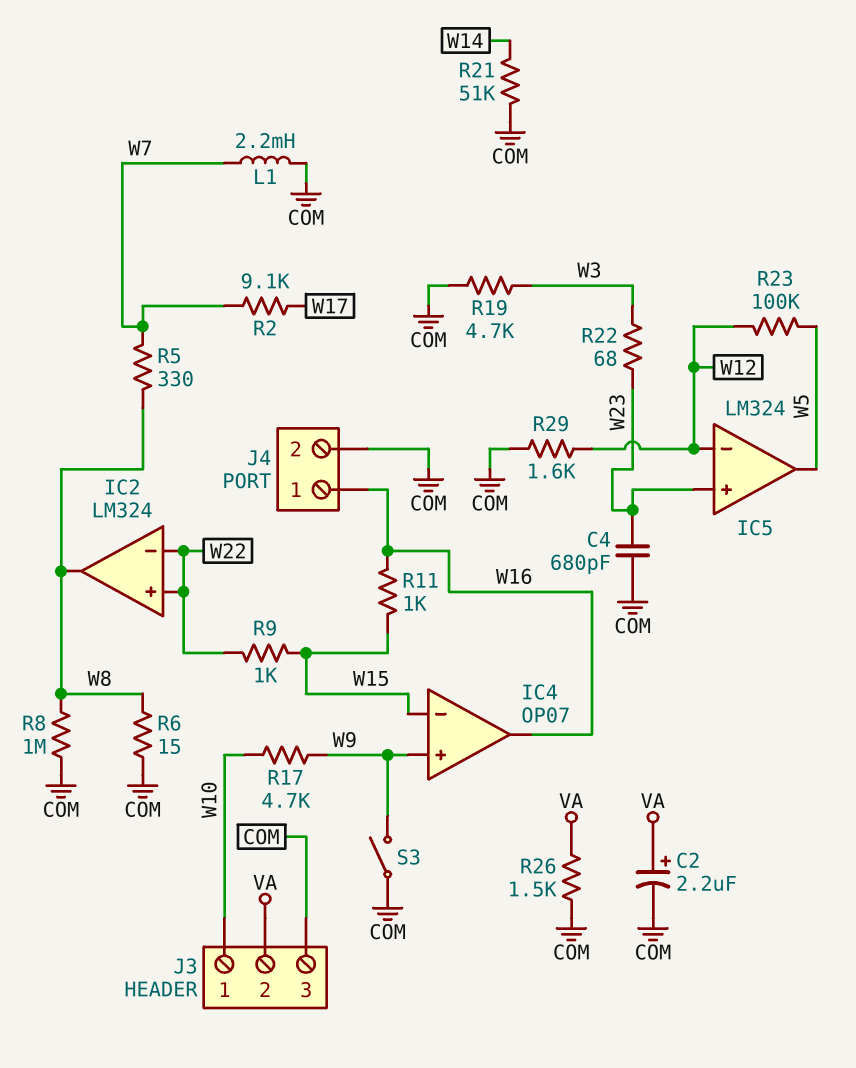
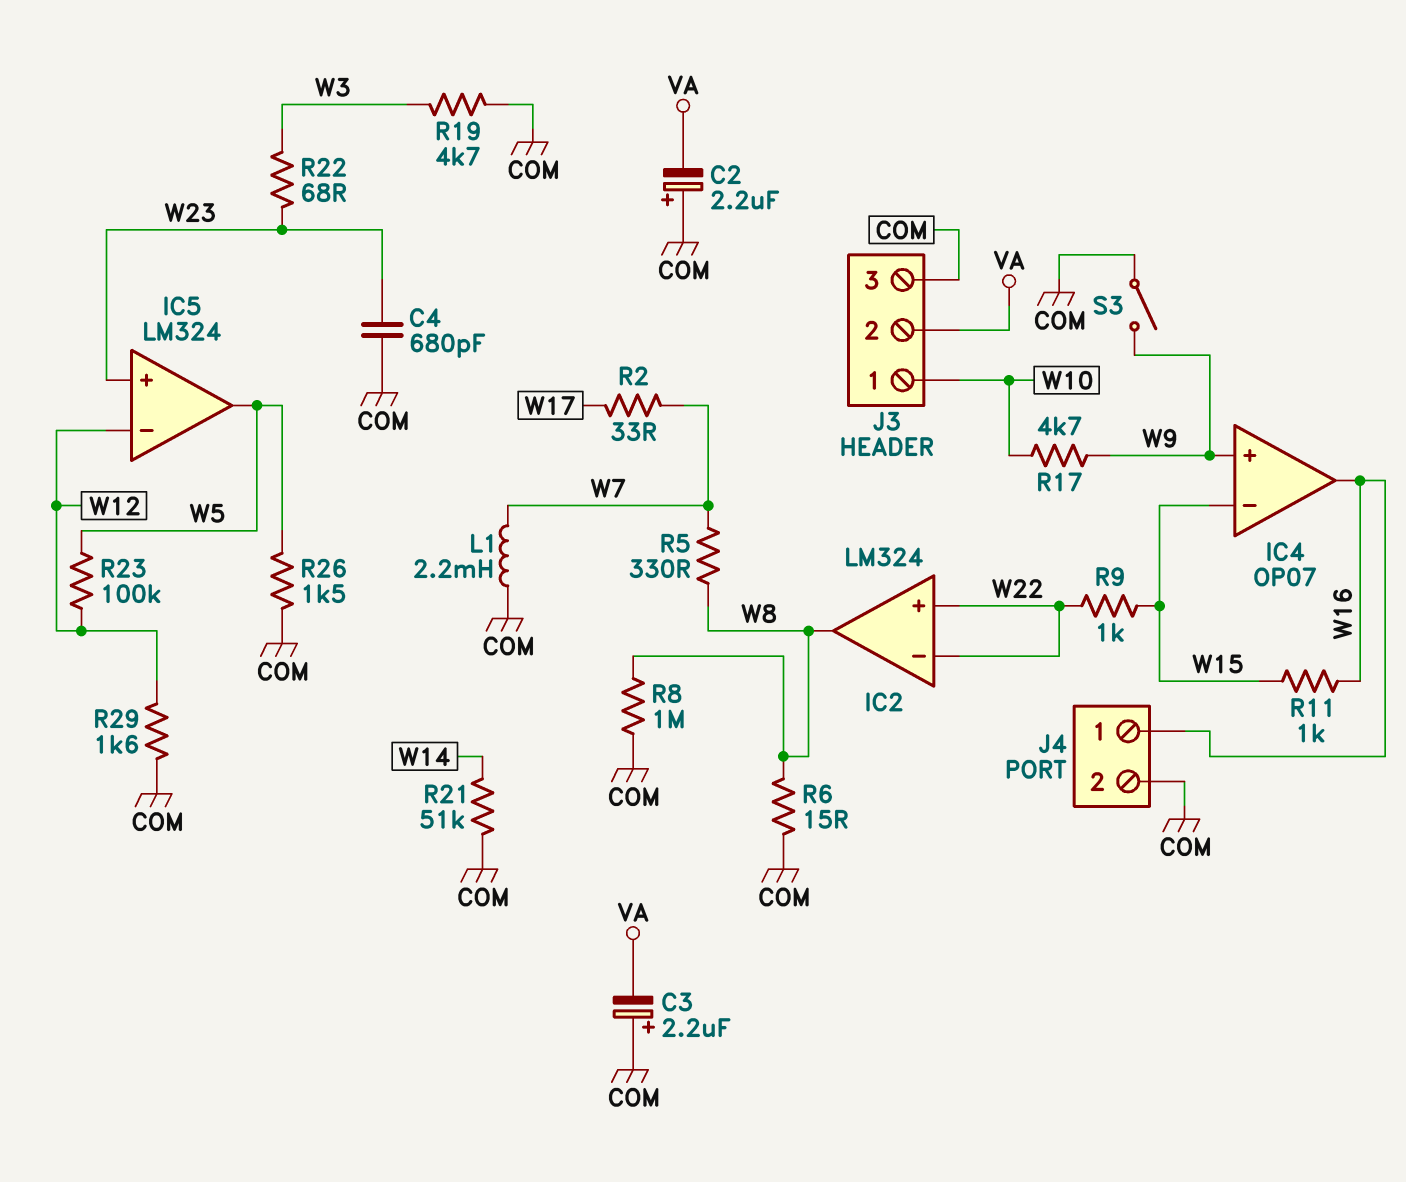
C2: 2.2uF (plus VA, minus COM) -> 2.2uF (plus COM, minus VA)
C3: none -> 2.2uF (plus COM, minus VA)
R2: 9.1k (W7, W17) -> 33 (W7, W17)
R26: 1.5k (COM, VA) -> 1.5k (COM, W5)

